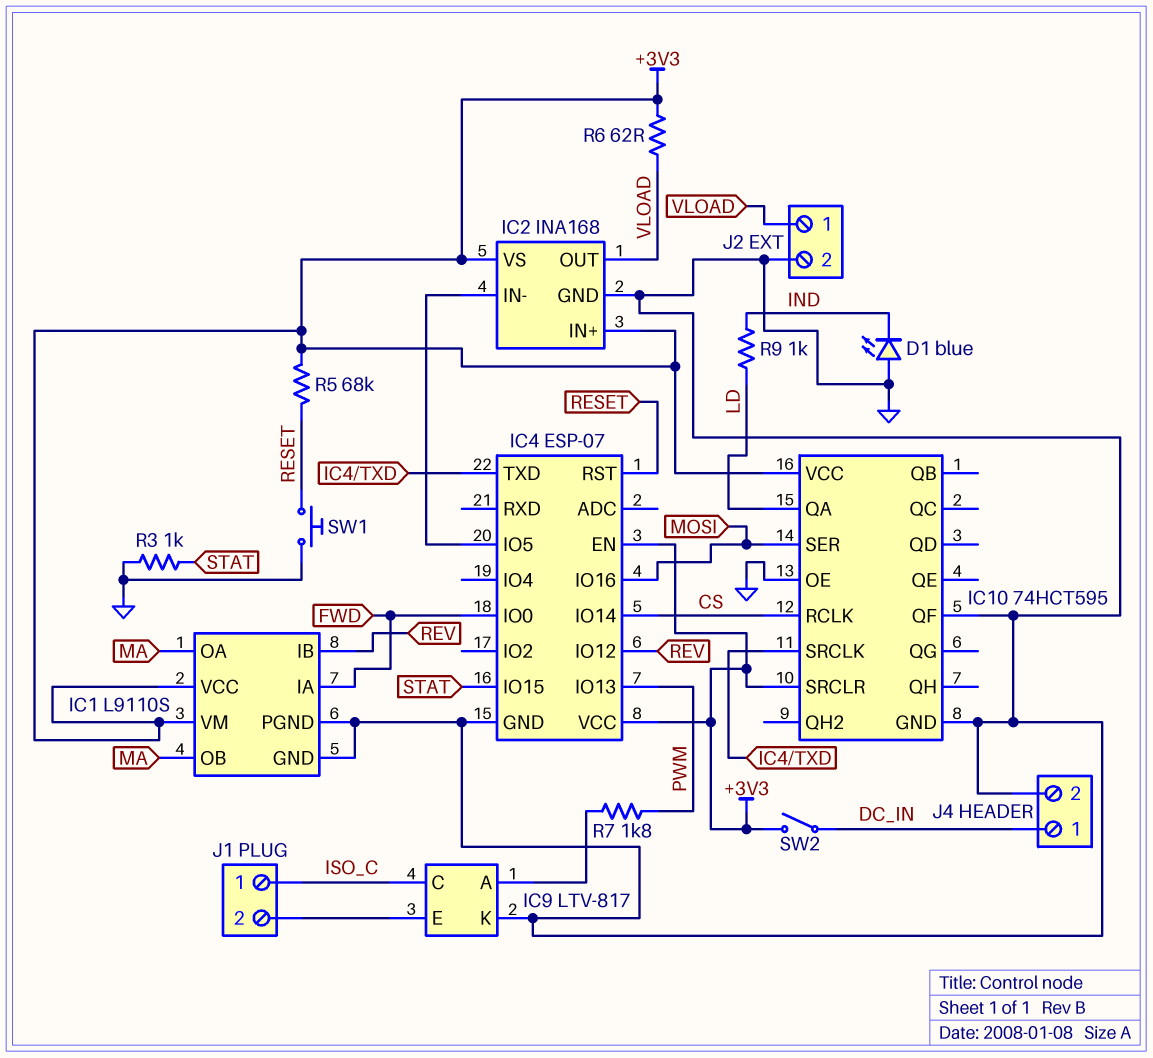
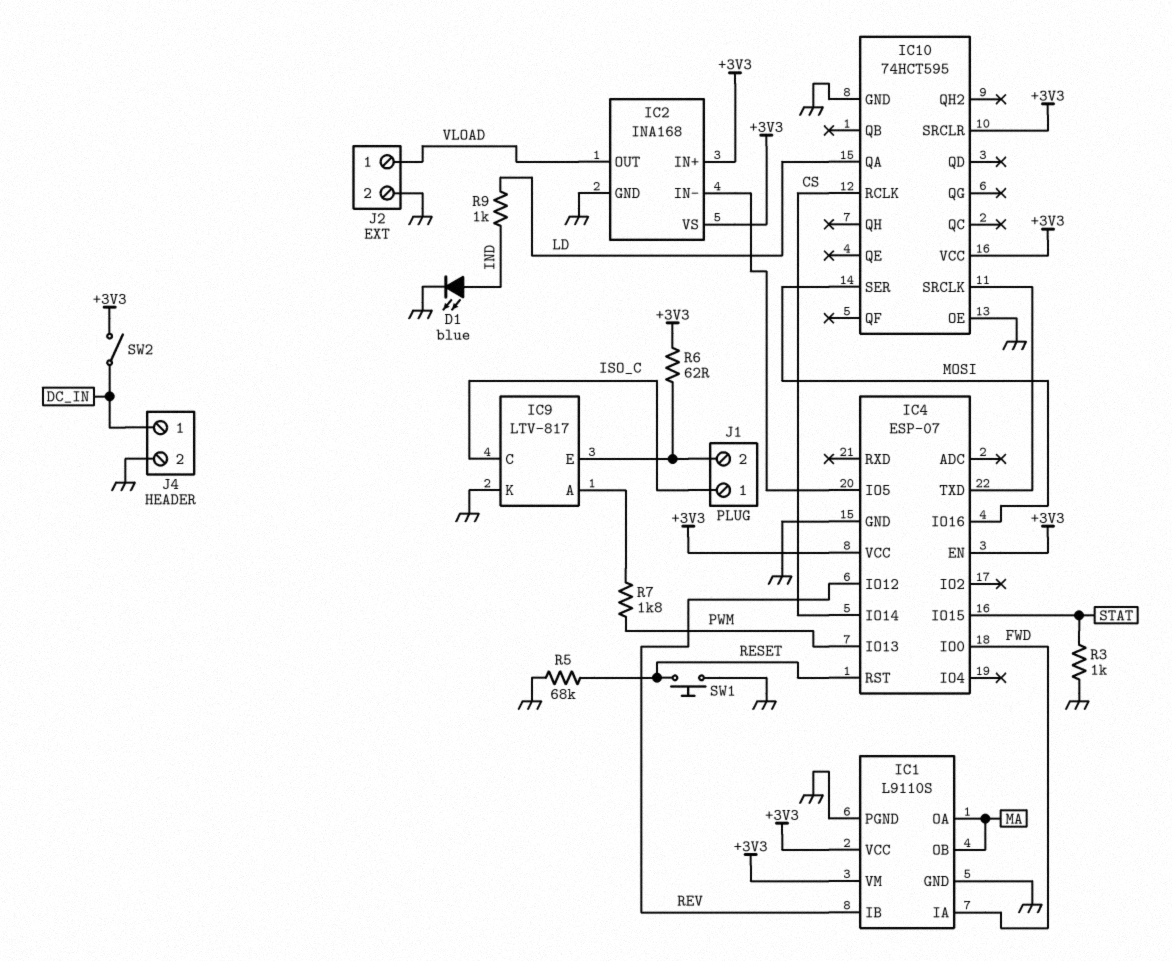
D1: LED blue (A GND, K IND) -> LED blue (A IND, K GND)
IC10 pin QF: GND -> none
R5: 68k (+3V3, RESET) -> 68k (GND, RESET)
R6: 62 (+3V3, VLOAD) -> 62 (+3V3, IC9/E)

